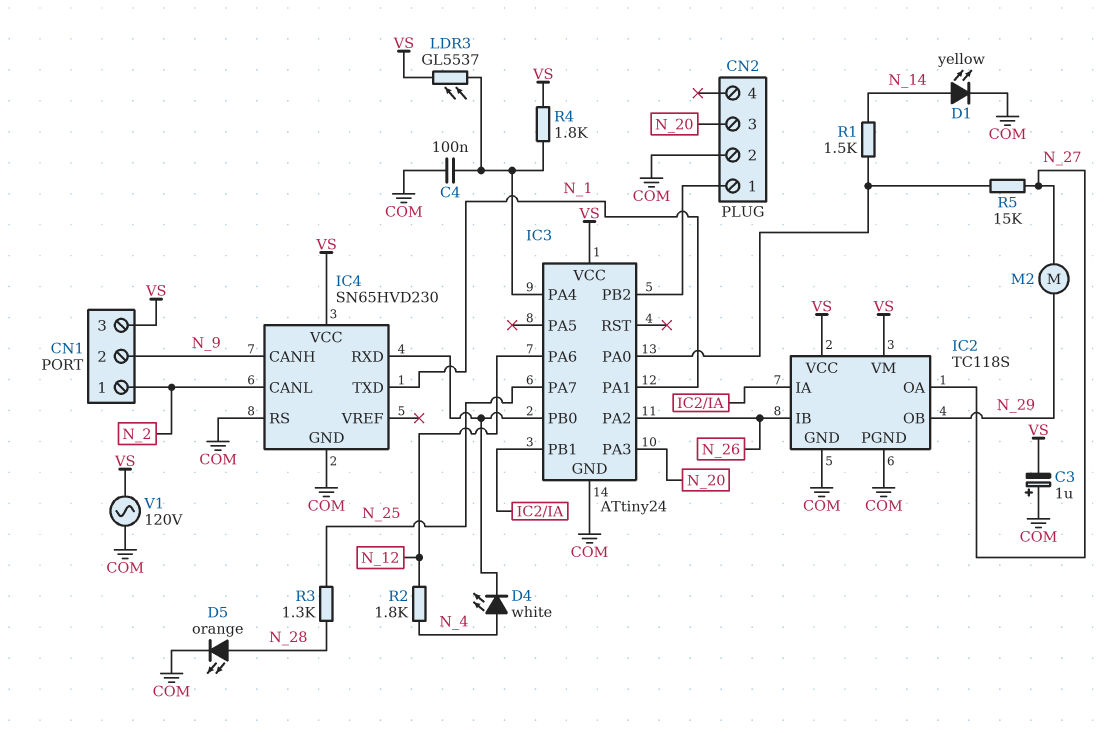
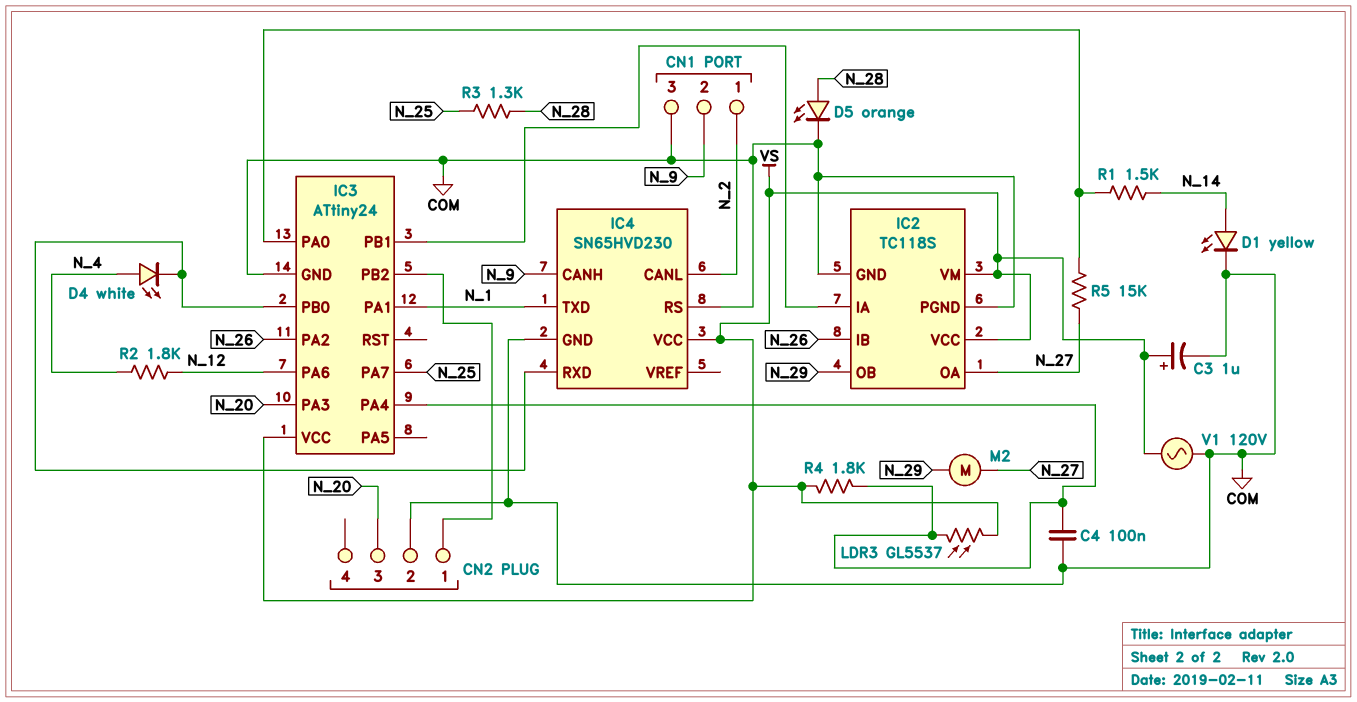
C3: 1uF (plus COM, minus VS) -> 1uF (plus VS, minus COM)
CN1 pin 3: VS -> COM

